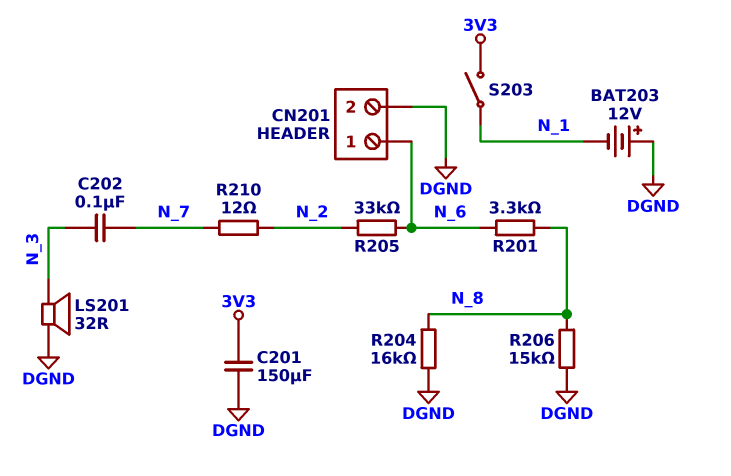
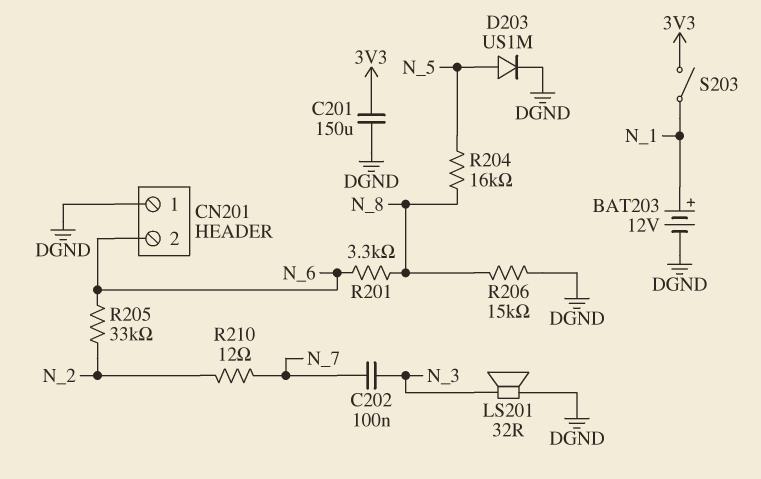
BAT203: 12V (plus DGND, minus N_1) -> 12V (plus N_1, minus DGND)
CN201 pin 1: N_6 -> DGND
CN201 pin 2: DGND -> N_6
D203: none -> diode US1M (A N_5, K DGND)
R204: 16k (DGND, N_8) -> 16k (N_5, N_8)

